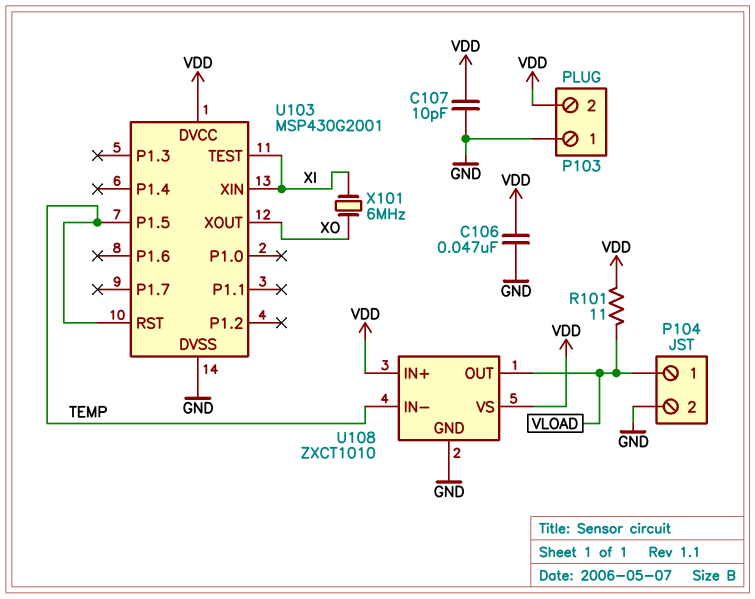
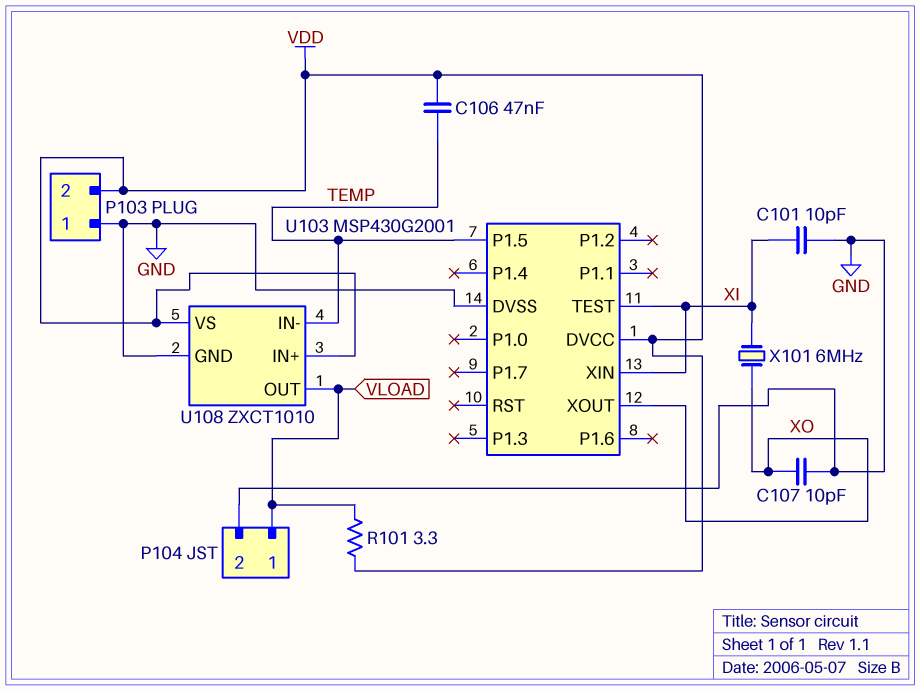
C101: none -> 10pF (GND, XI)
C106: 47nF (GND, VDD) -> 47nF (TEMP, VDD)
C107: 10pF (GND, VDD) -> 10pF (GND, XO)
R101: 11 (VDD, VLOAD) -> 3.3 (VDD, VLOAD)
U103 pin RST: TEMP -> none

